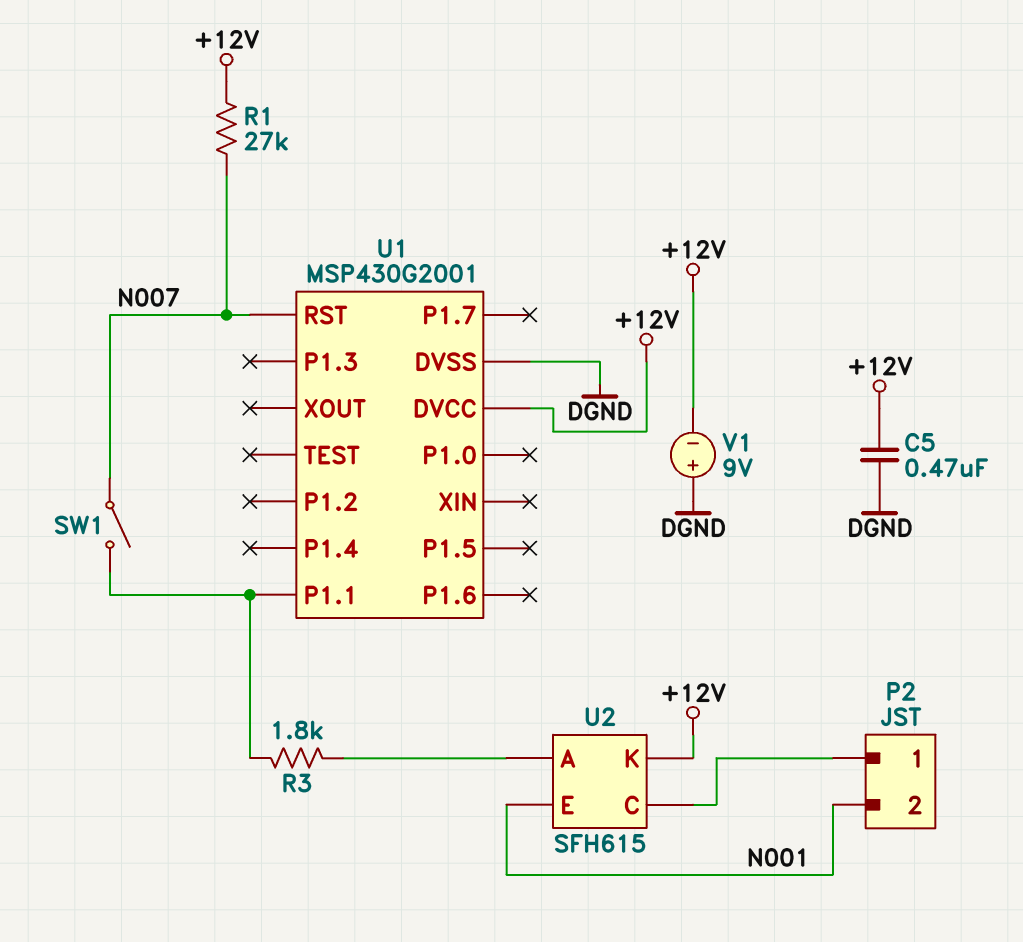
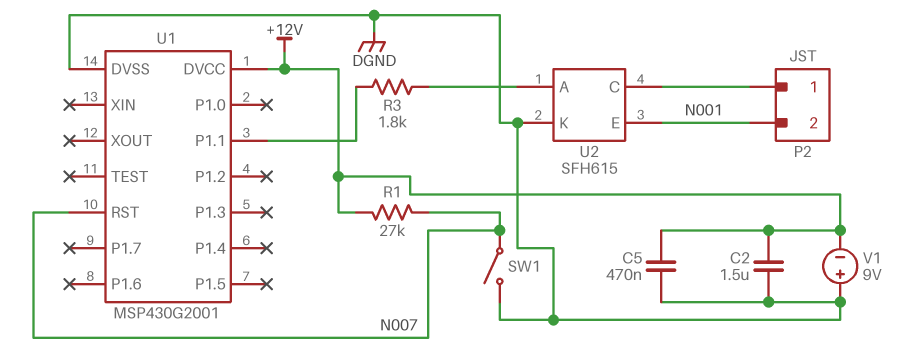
C2: none -> 1.5uF (+12V, DGND)
SW1: switch (N007, U1/P1.1) -> switch (DGND, N007)
U2 pin K: +12V -> DGND

